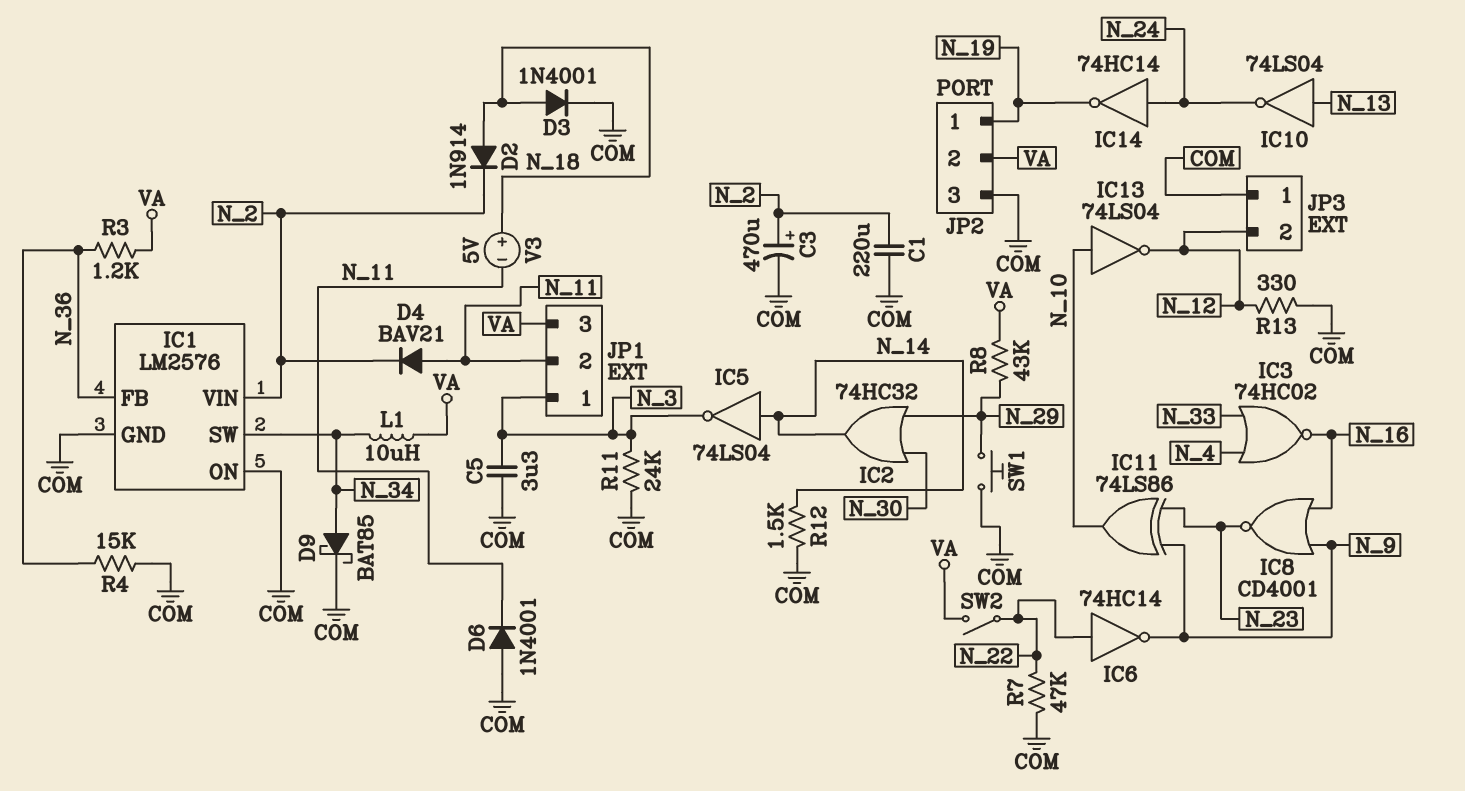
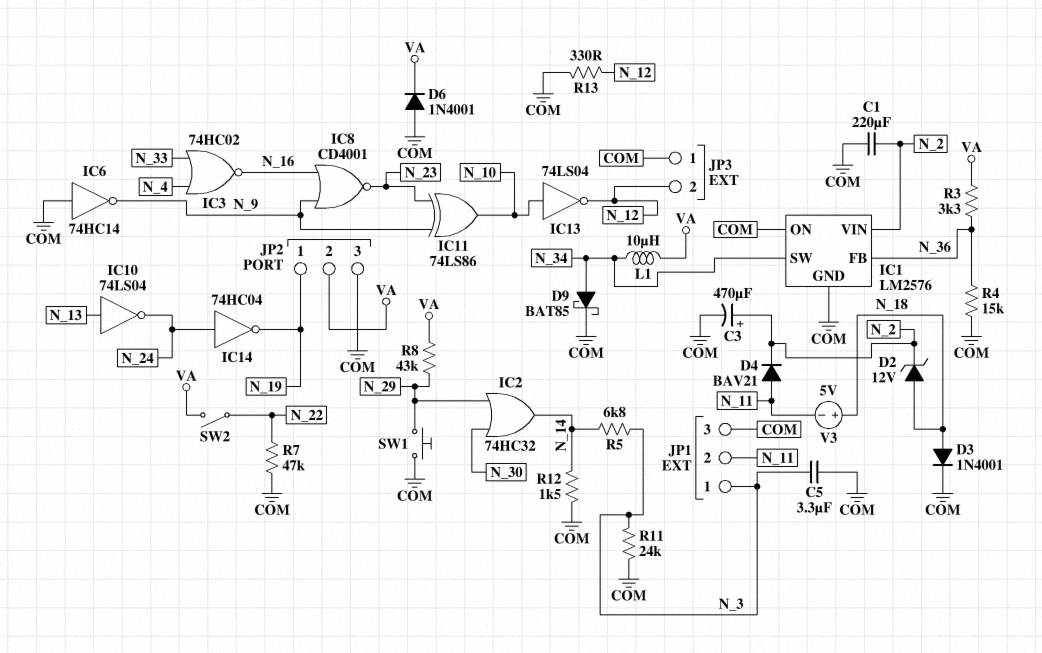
D2: diode 1N914 (A N_18, K N_2) -> zener 12V (A N_18, K N_2)
D6: diode 1N4001 (A COM, K N_11) -> diode 1N4001 (A COM, K VA)
IC5: NOT 74LS04 (in N_14, out N_3) -> none
IC6: NOT 74HC14 (in N_22, out N_9) -> NOT 74HC14 (in COM, out N_9)
IC14: NOT 74HC14 (in N_24, out N_19) -> NOT 74HC04 (in N_24, out N_19)
JP1 pin 3: VA -> COM
R3: 1.2k (N_36, VA) -> 3.3k (N_36, VA)
R5: none -> 6.8k (N_3, N_14)

